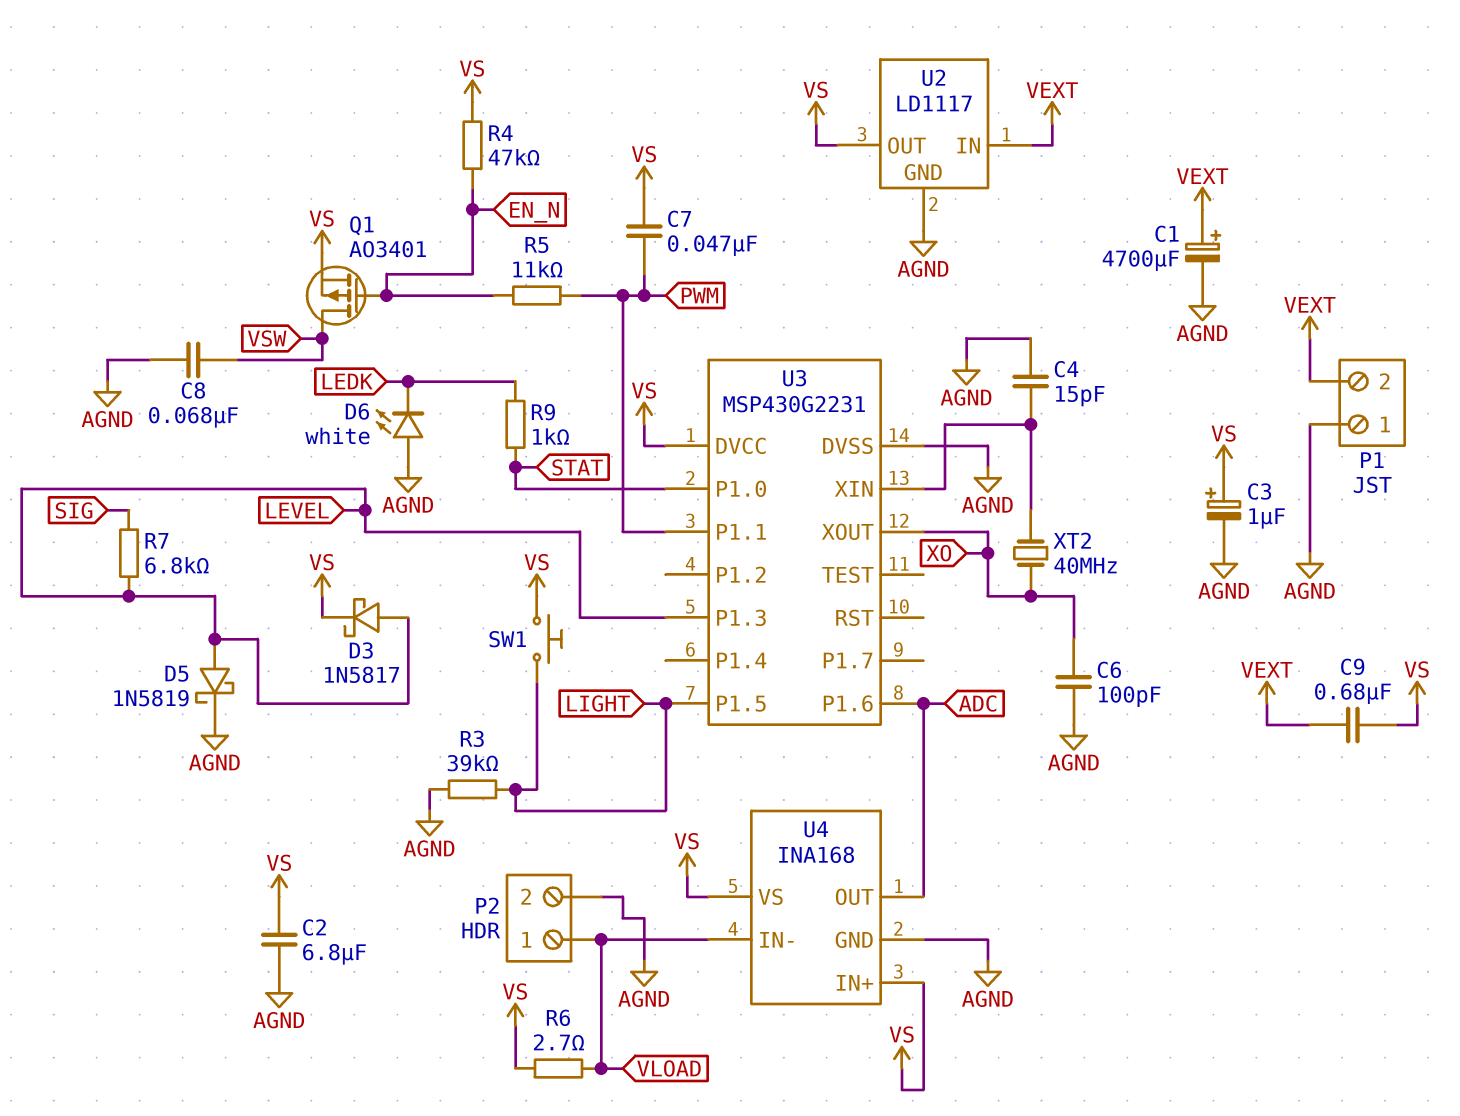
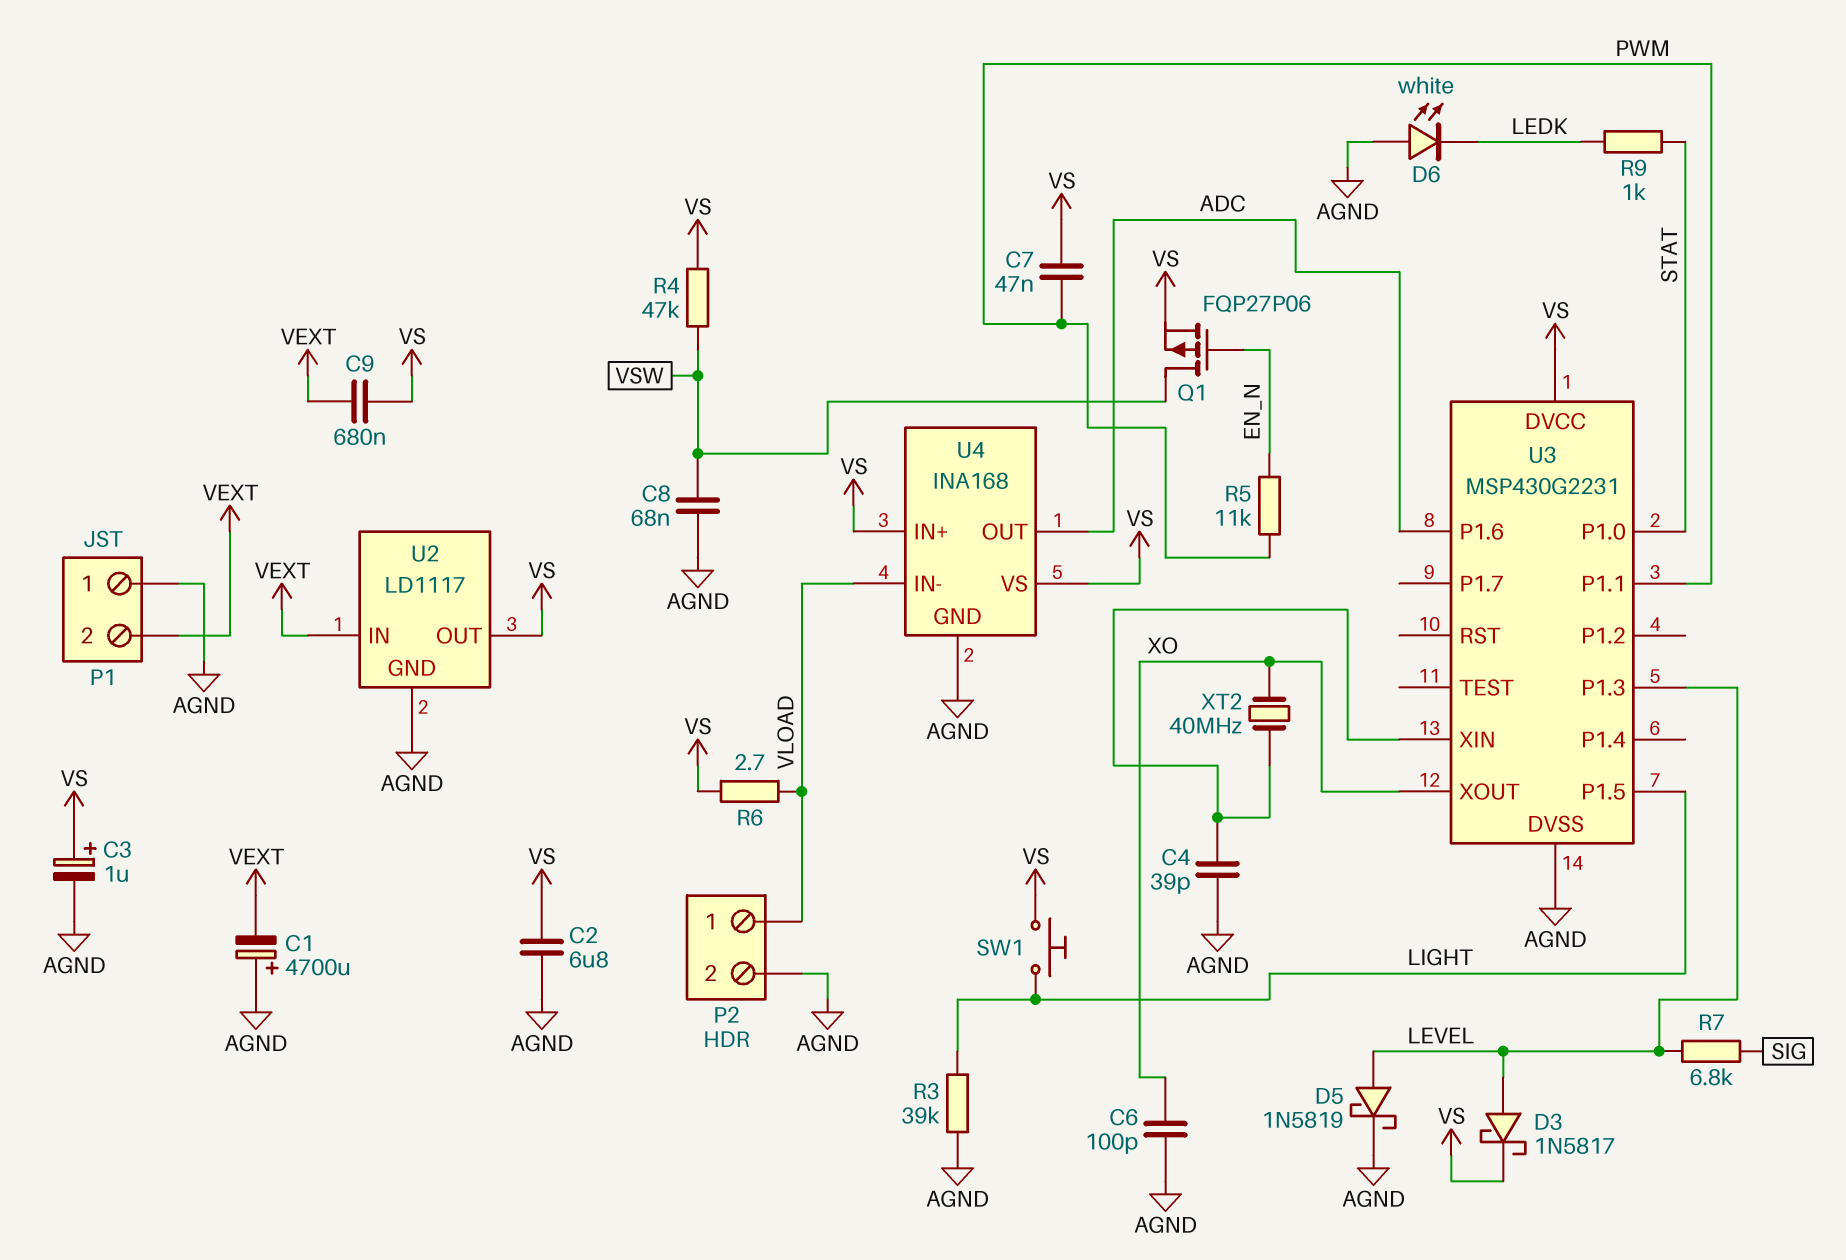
C1: 4700uF (plus VEXT, minus AGND) -> 4700uF (plus AGND, minus VEXT)
C4: 15pF (AGND, U3/XIN) -> 39pF (AGND, U3/XIN)
Q1: PMOS AO3401 (G EN_N, D VSW, S VS) -> PMOS FQP27P06 (G EN_N, D VSW, S VS)
R4: 47k (EN_N, VS) -> 47k (VS, VSW)

